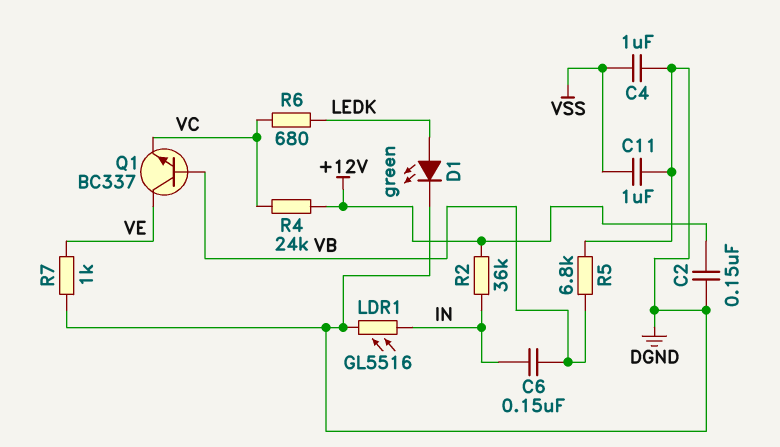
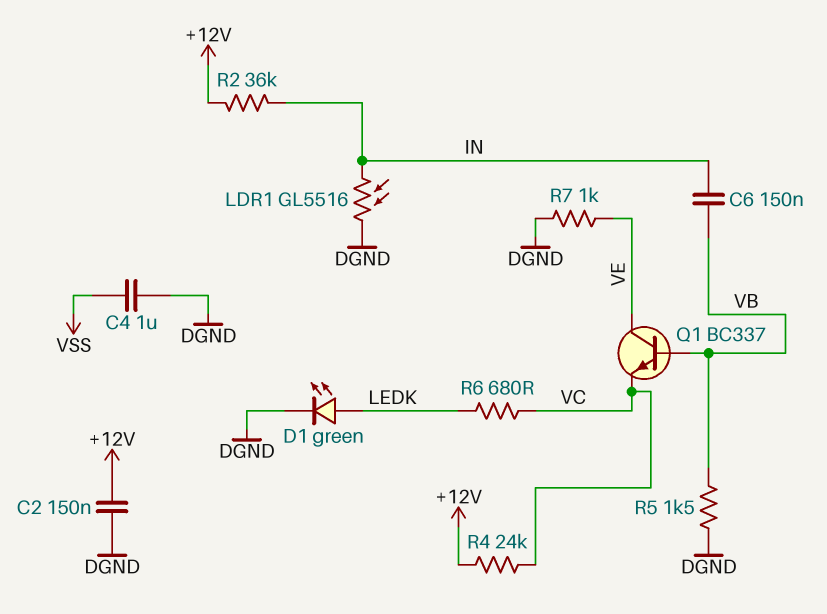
C11: 1uF (DGND, VSS) -> none
R5: 6.8k (DGND, VB) -> 1.5k (DGND, VB)

